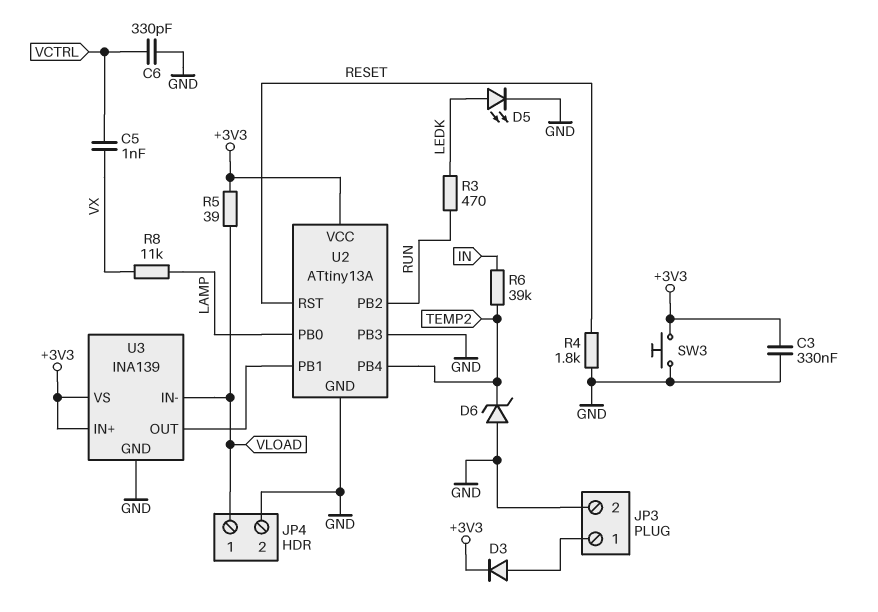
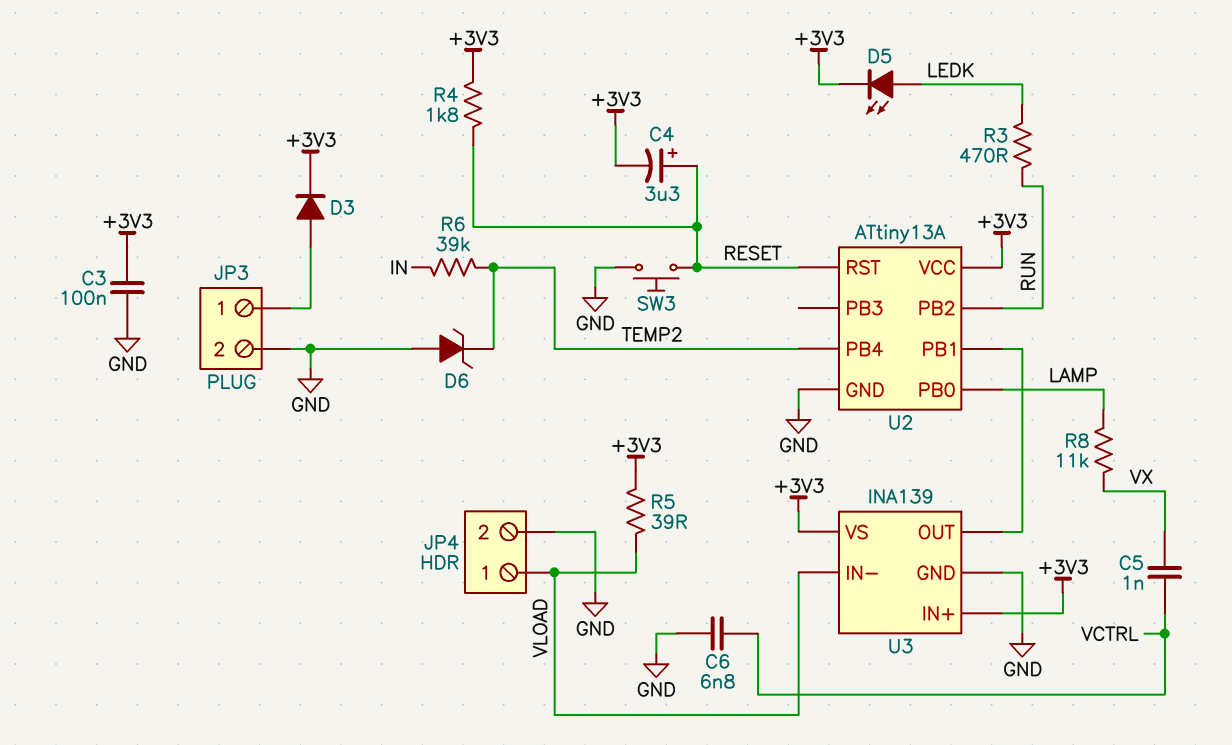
C3: 330nF (+3V3, GND) -> 100nF (+3V3, GND)
C4: none -> 3.3uF (plus RESET, minus +3V3)
C6: 330pF (GND, VCTRL) -> 6.8nF (GND, VCTRL)
D5: LED (A LEDK, K GND) -> LED (A LEDK, K +3V3)
R4: 1.8k (GND, RESET) -> 1.8k (+3V3, RESET)
SW3: button (+3V3, GND) -> button (GND, RESET)
U2 pin PB3: GND -> none

